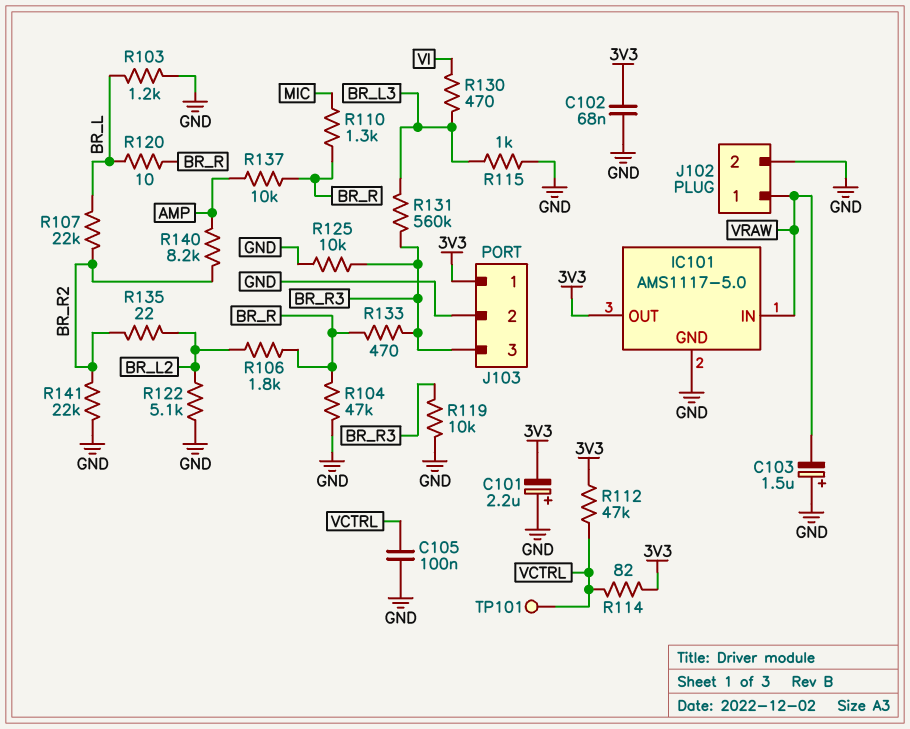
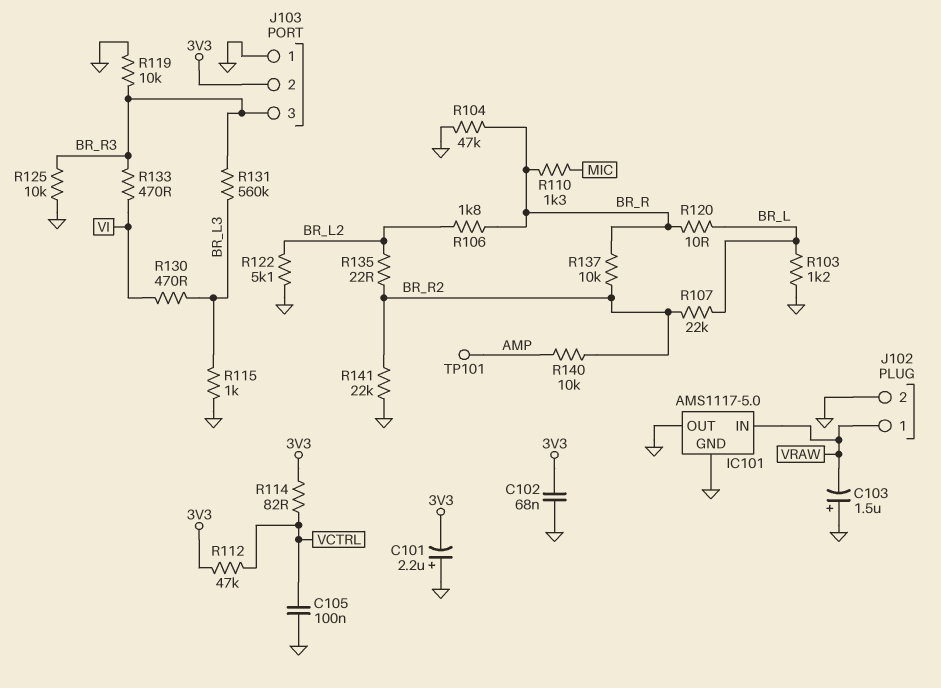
IC101 pin OUT: 3V3 -> GND
J103 pin 1: 3V3 -> GND
J103 pin 2: GND -> 3V3
R133: 470 (BR_R, BR_R3) -> 470 (BR_R3, VI)
R137: 10k (AMP, BR_R) -> 10k (BR_R, BR_R2)
R140: 8.2k (AMP, BR_R2) -> 10k (AMP, BR_R2)
TP101: test point (VCTRL) -> test point (AMP)

